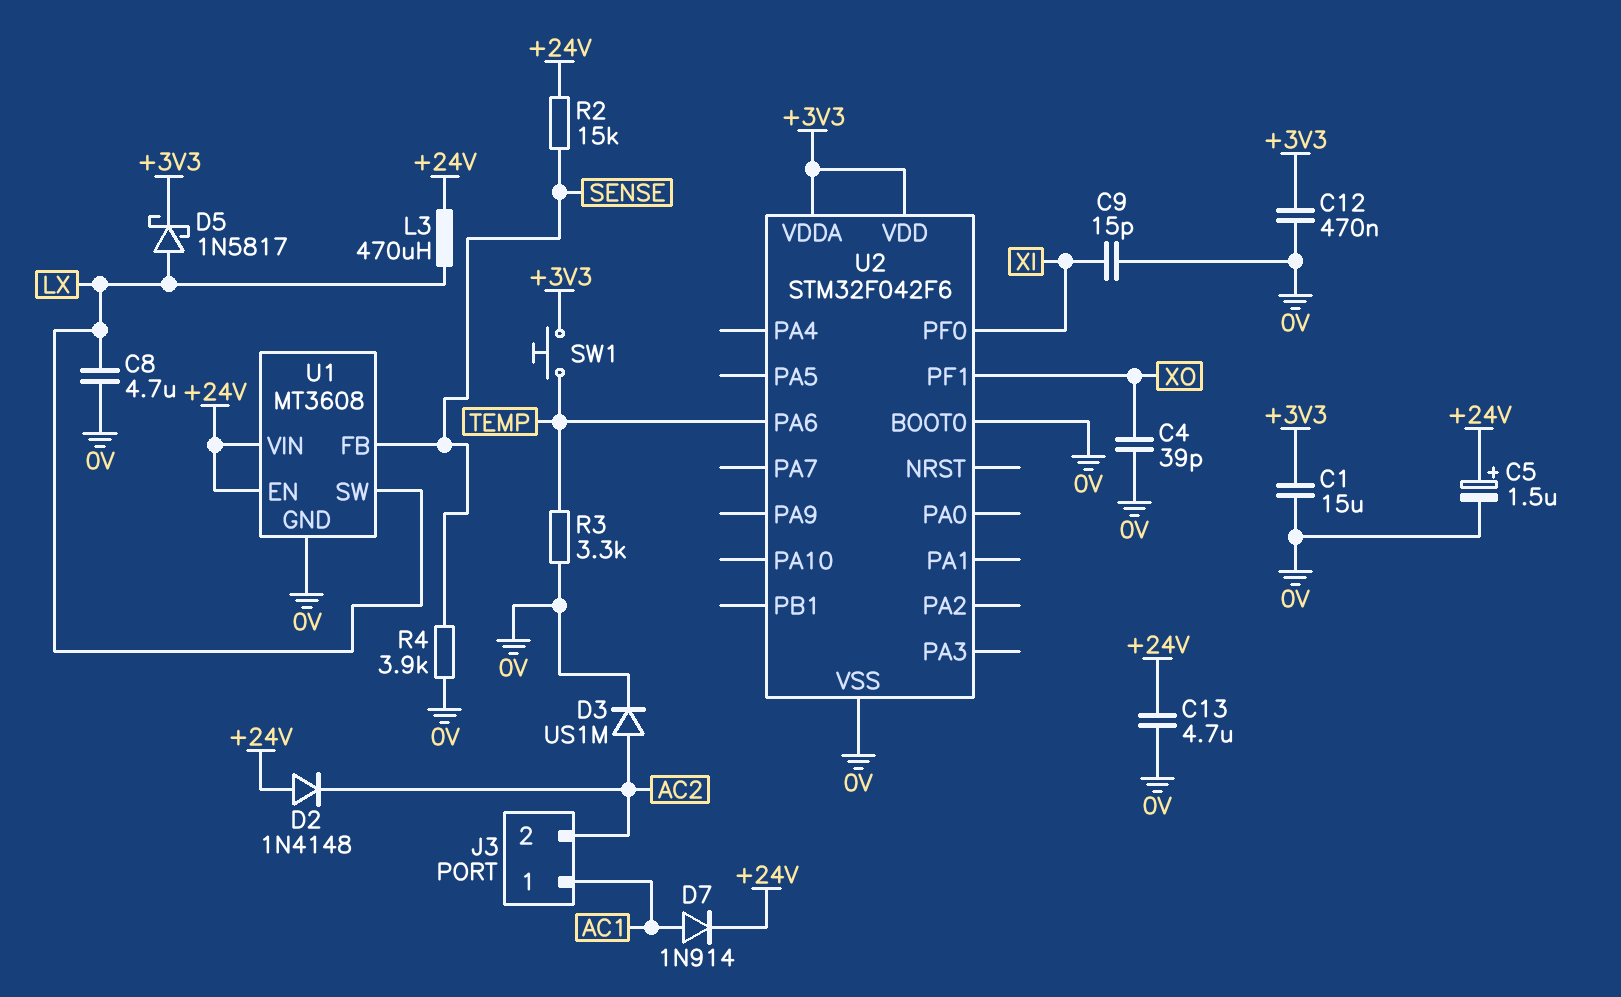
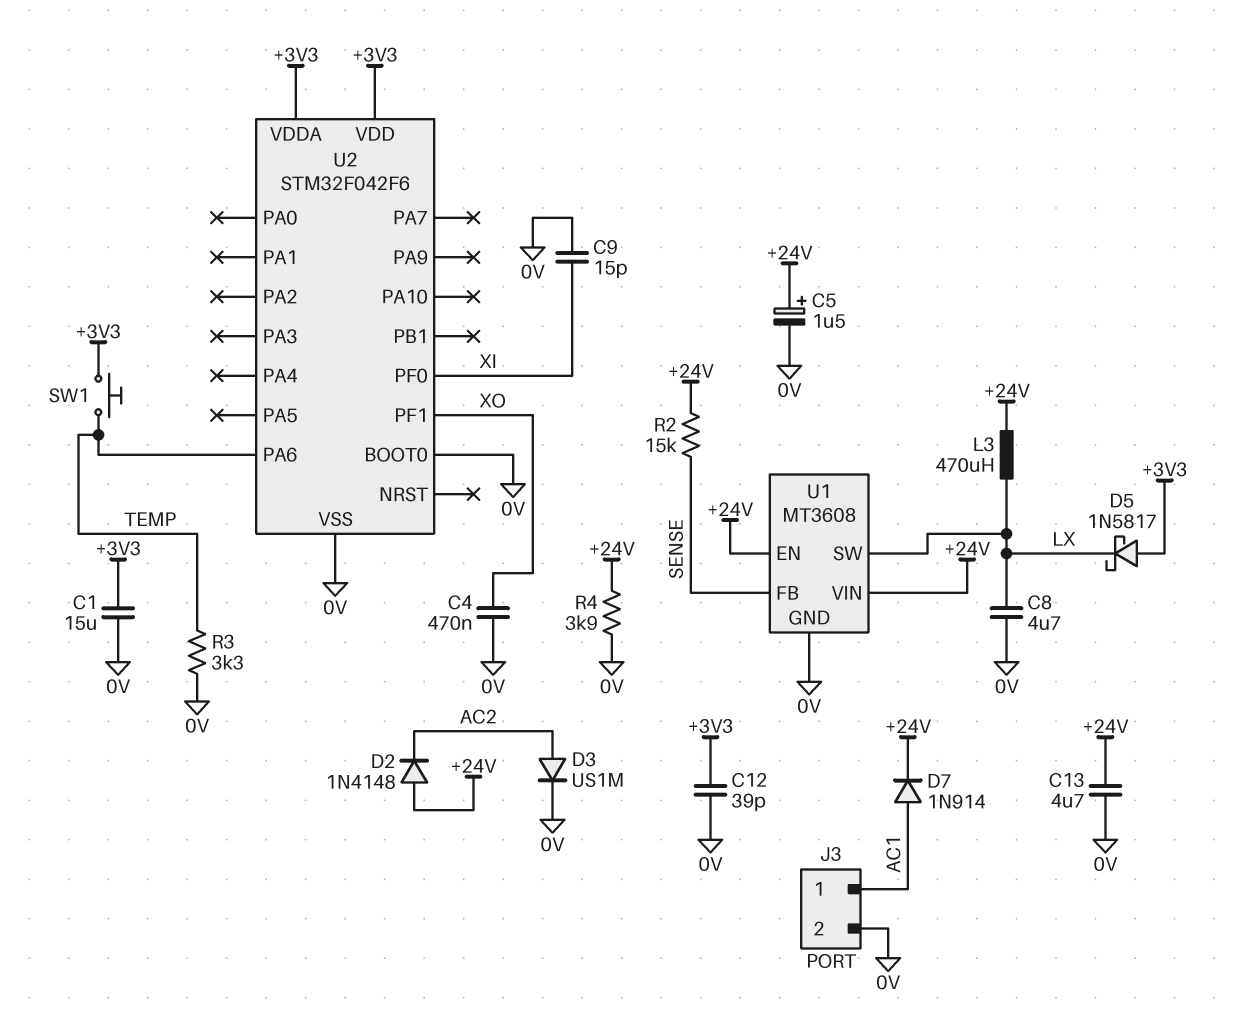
C4: 39pF (0V, XO) -> 470nF (0V, XO)
C12: 470nF (+3V3, 0V) -> 39pF (+3V3, 0V)
D5: schottky 1N5817 (A LX, K +3V3) -> schottky 1N5817 (A +3V3, K LX)
J3 pin 2: AC2 -> 0V
R4: 3.9k (0V, SENSE) -> 3.9k (+24V, 0V)

